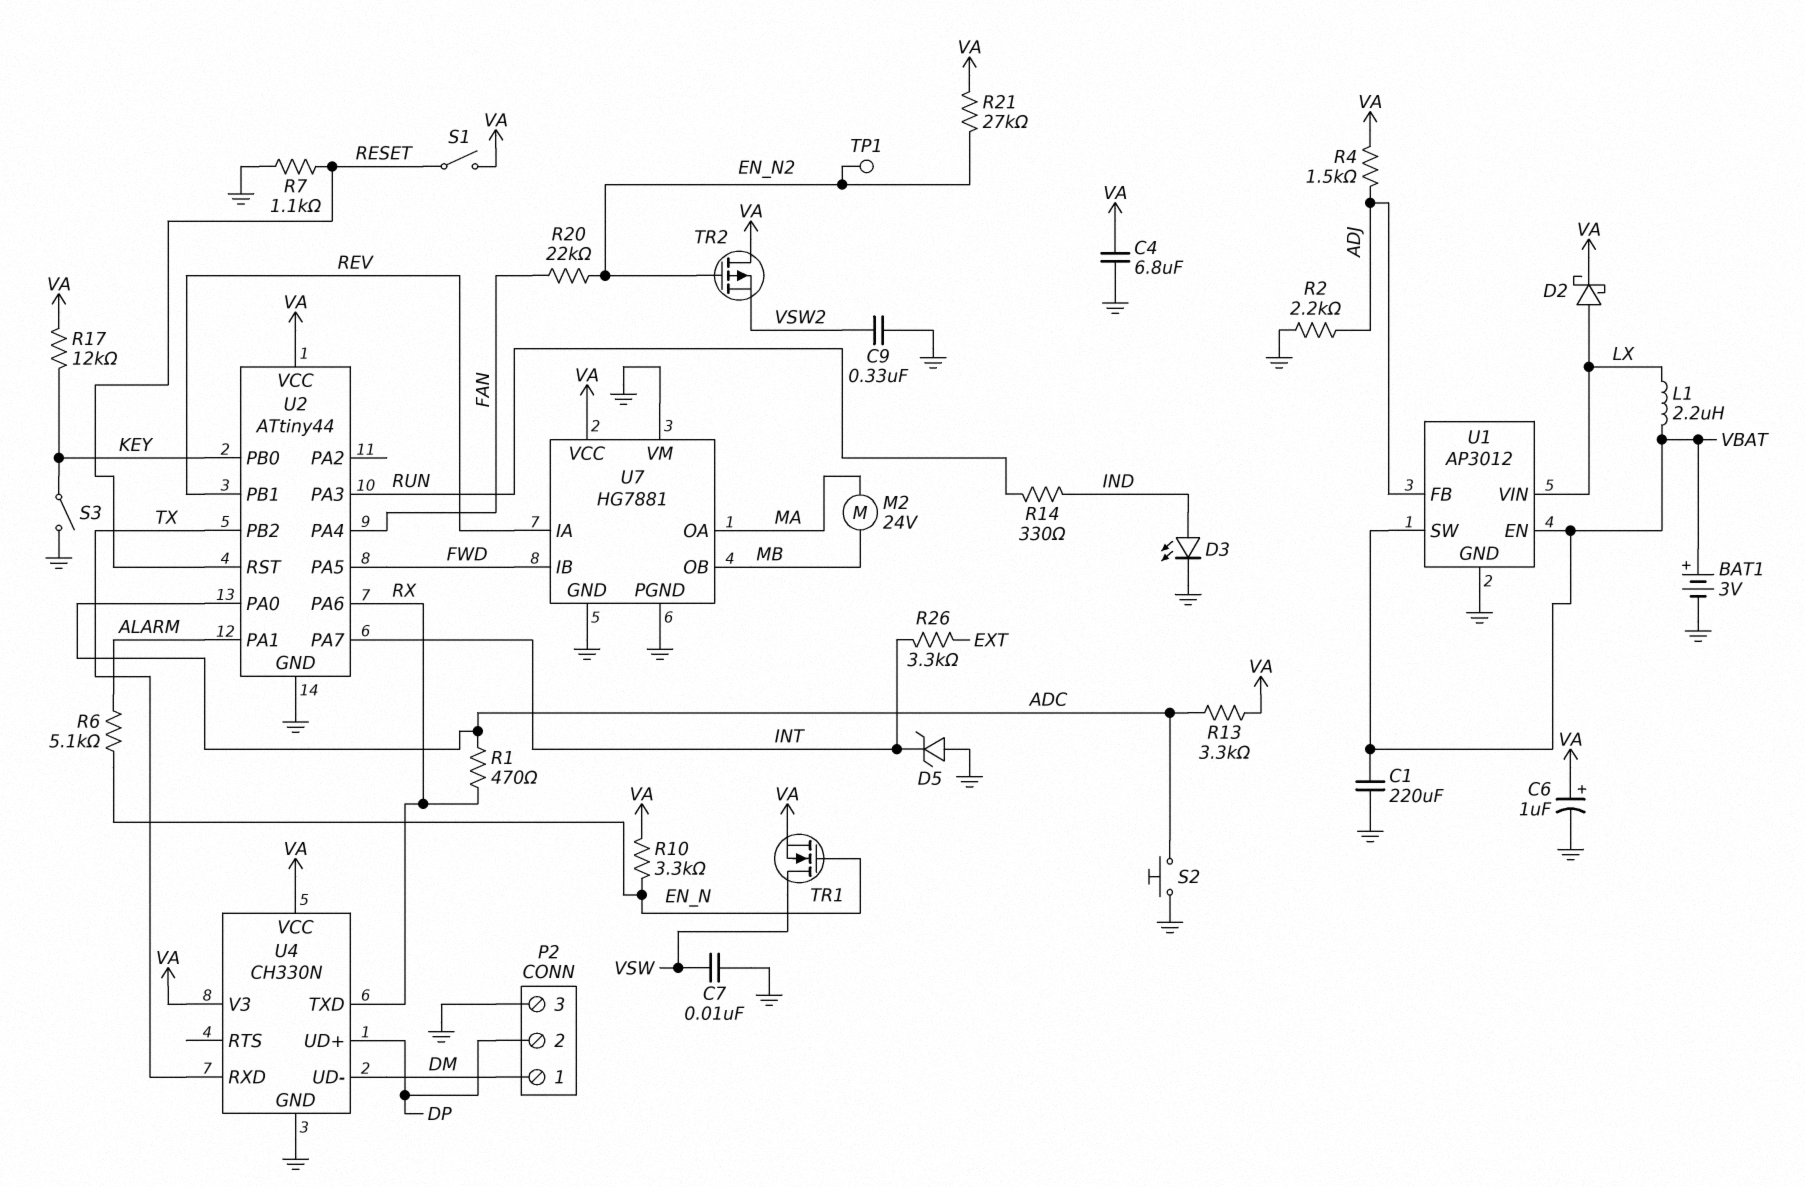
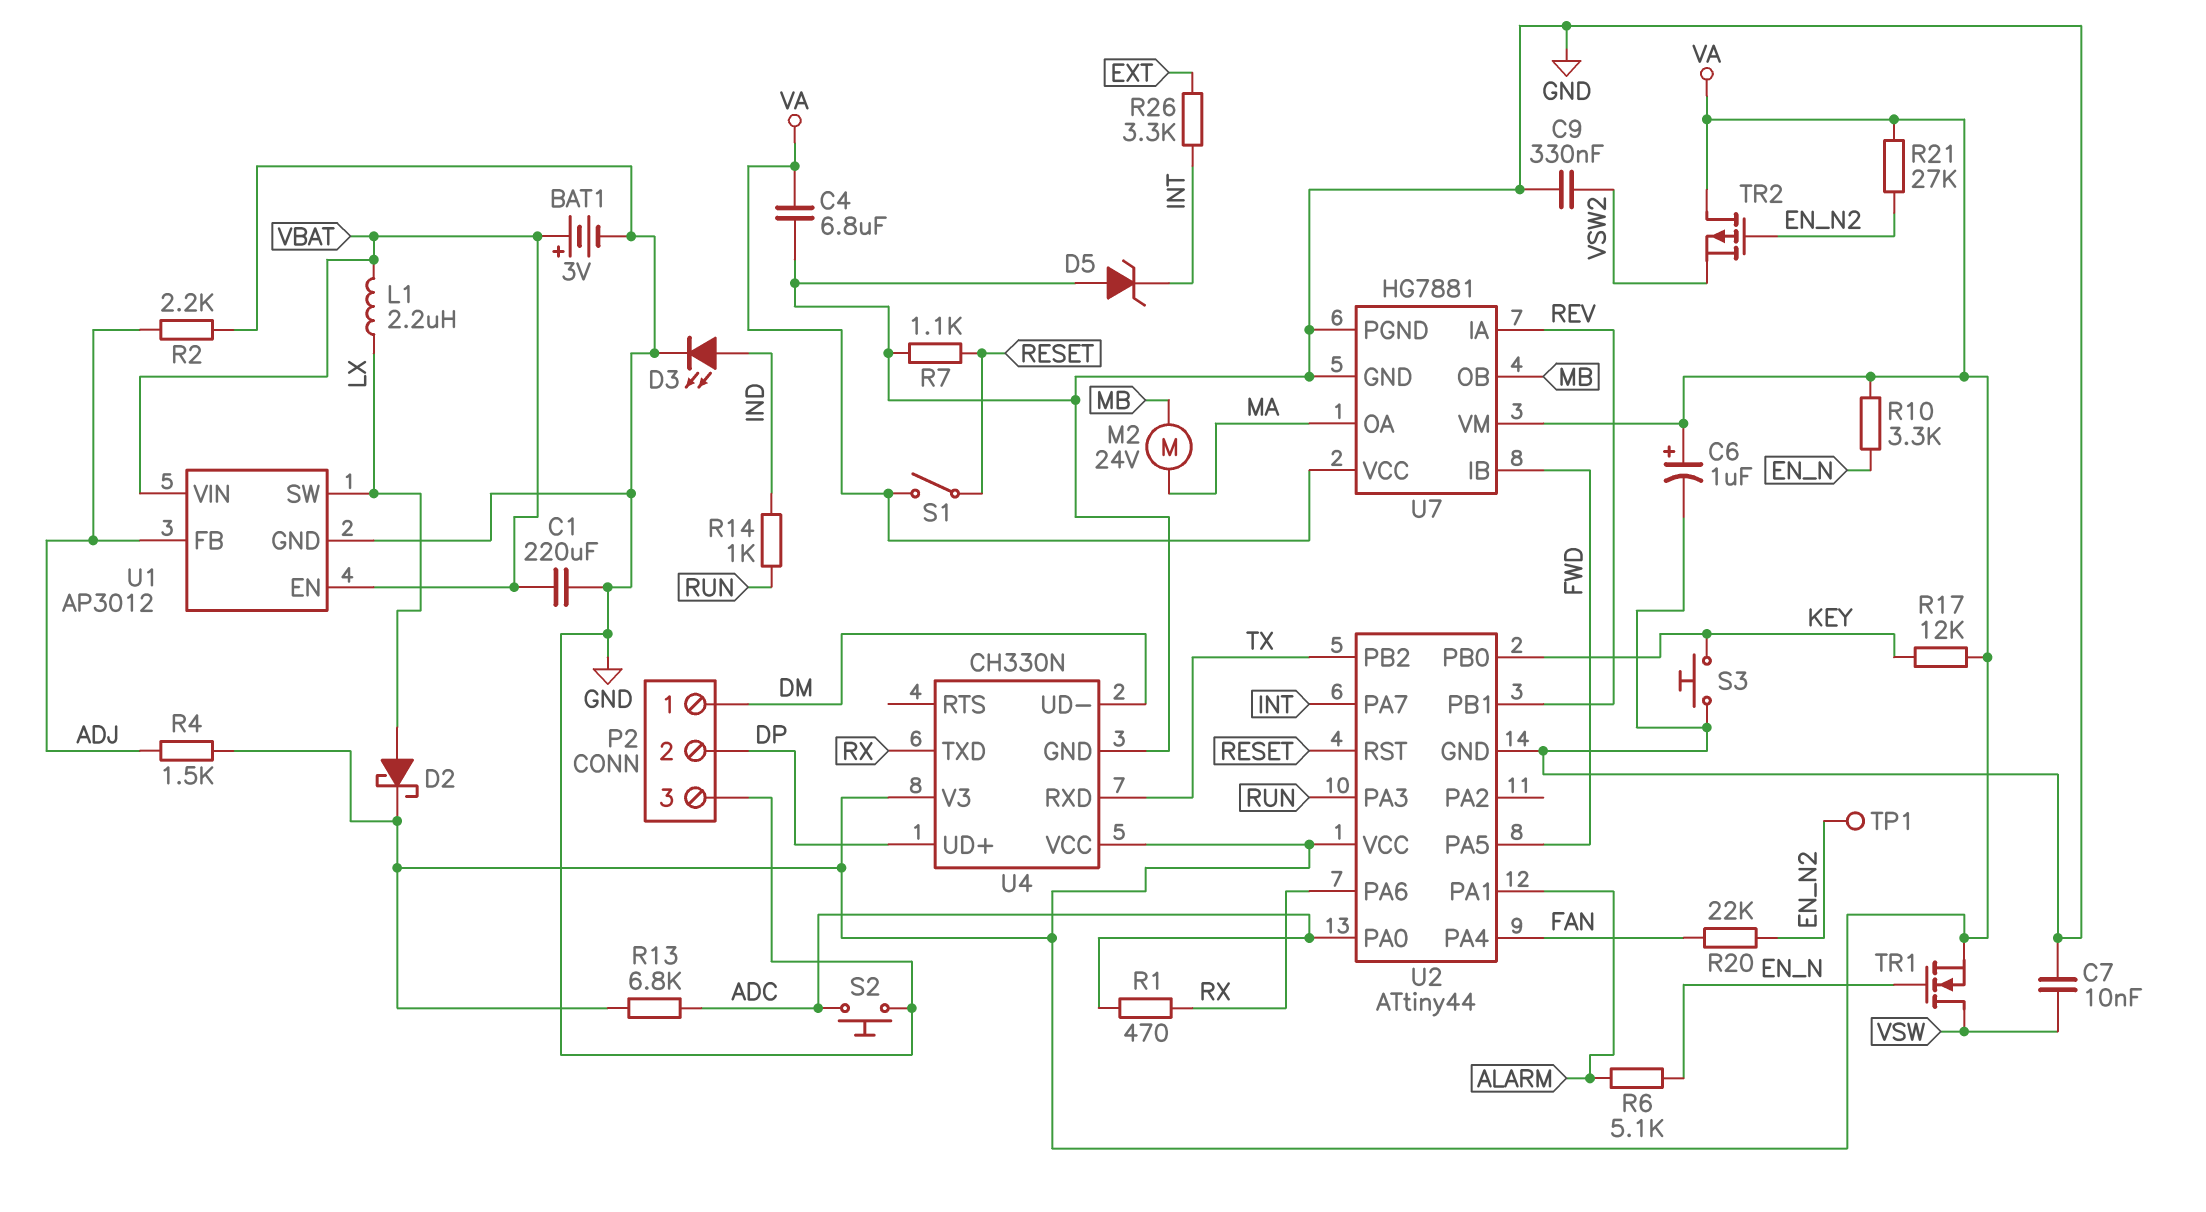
R13: 3.3k (ADC, VA) -> 6.8k (ADC, VA)
R14: 330 (IND, RUN) -> 1k (IND, RUN)
S3: switch (GND, KEY) -> button (GND, KEY)
U1 pin SW: VBAT -> LX
U1 pin VIN: LX -> VBAT
U7 pin VM: GND -> VA

